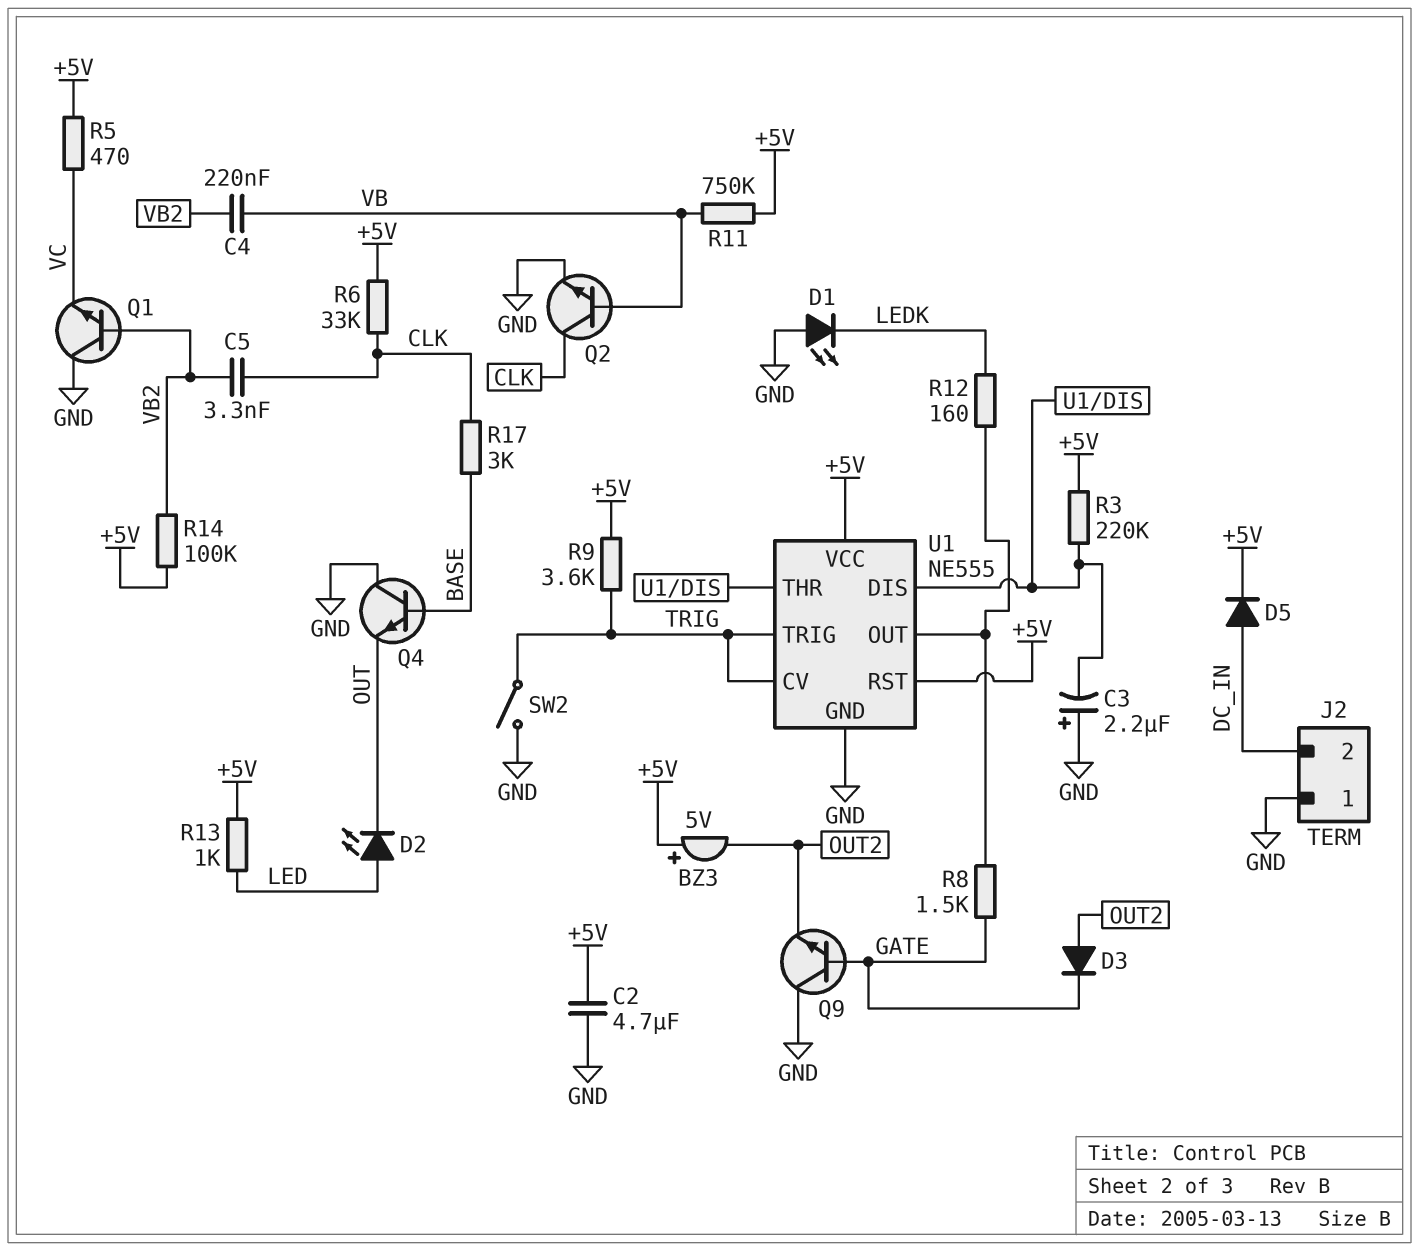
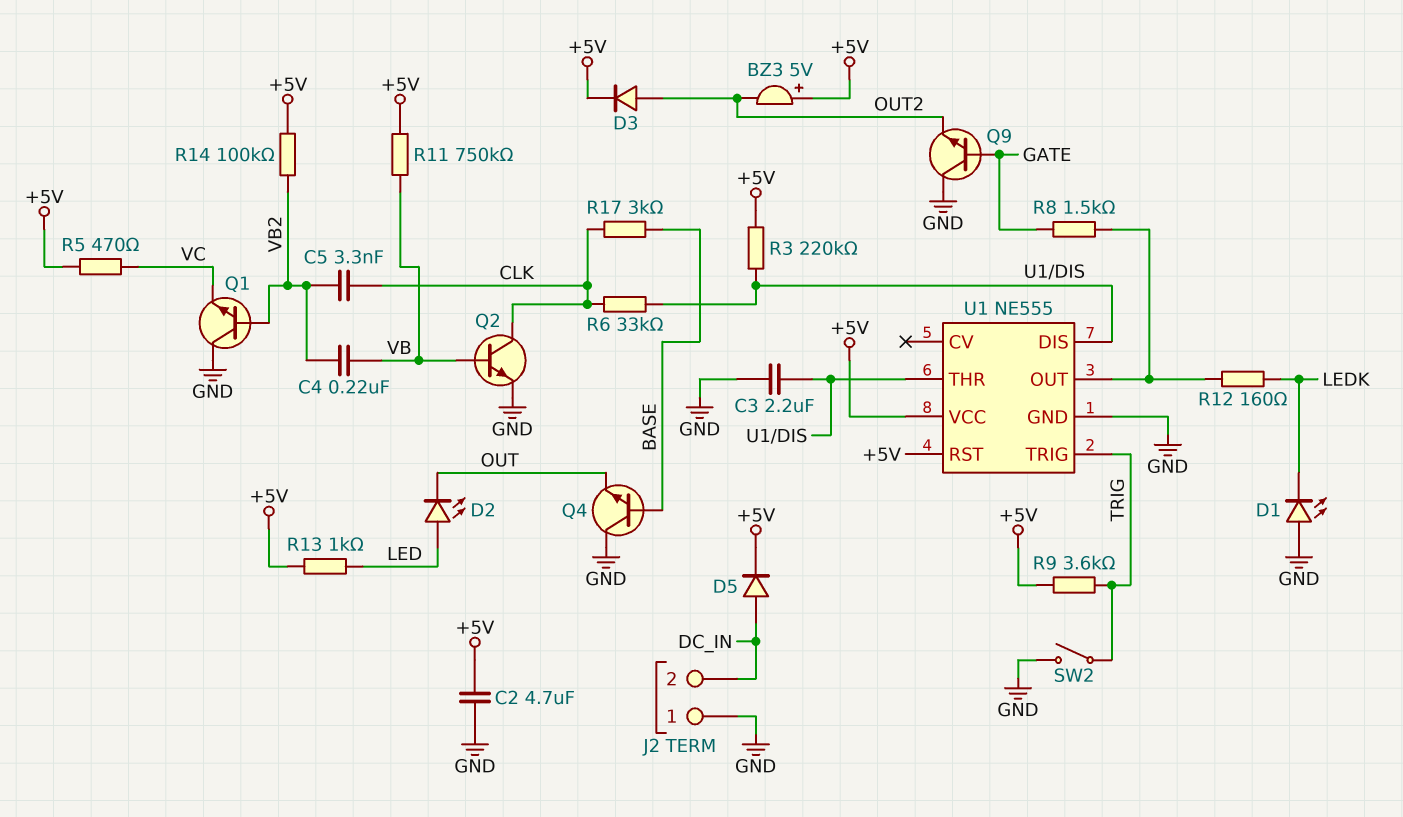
C3: 2.2uF (plus GND, minus U1/DIS) -> 2.2uF (GND, U1/DIS)
D3: diode (A OUT2, K GATE) -> diode (A OUT2, K +5V)
R6: 33k (+5V, CLK) -> 33k (CLK, U1/DIS)
U1 pin CV: TRIG -> none

